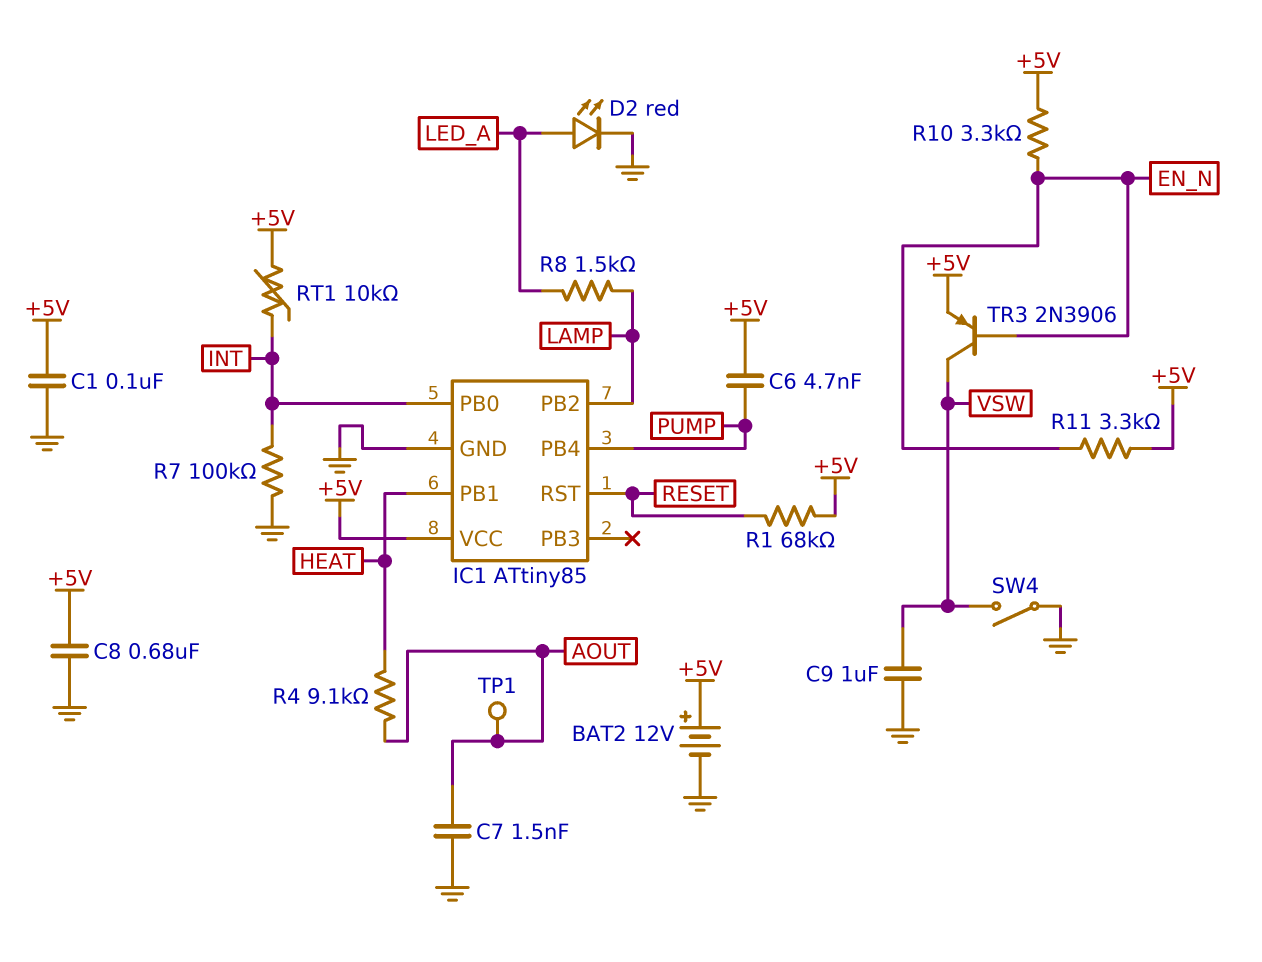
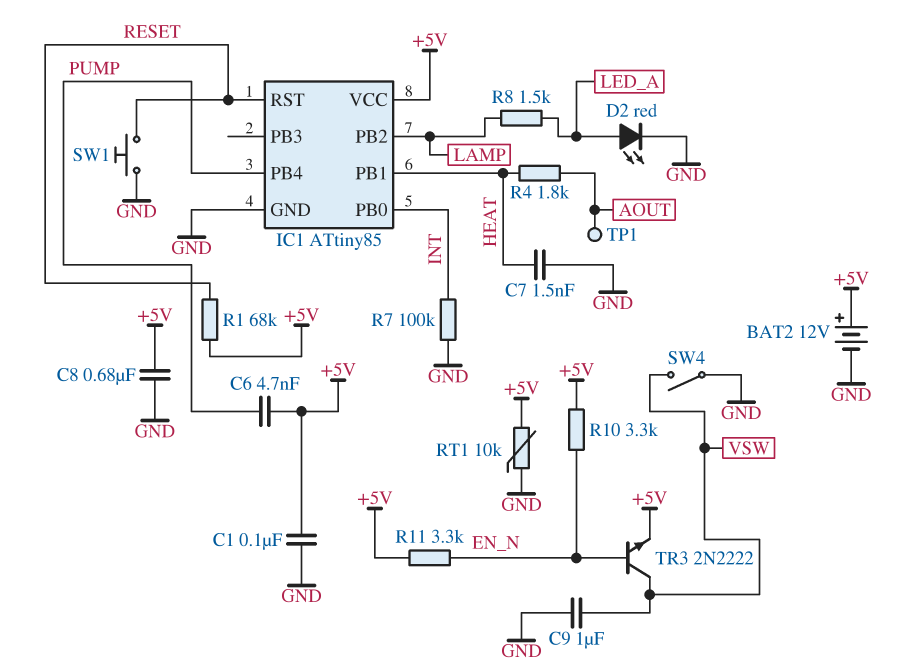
C7: 1.5nF (AOUT, GND) -> 1.5nF (GND, HEAT)
R4: 9.1k (AOUT, HEAT) -> 1.8k (AOUT, HEAT)
RT1: 10k (+5V, INT) -> 10k (+5V, GND)
SW1: none -> button (GND, RESET)
TR3: PNP 2N3906 (B EN_N, C VSW, E +5V) -> NPN 2N2222 (B EN_N, C VSW, E +5V)

